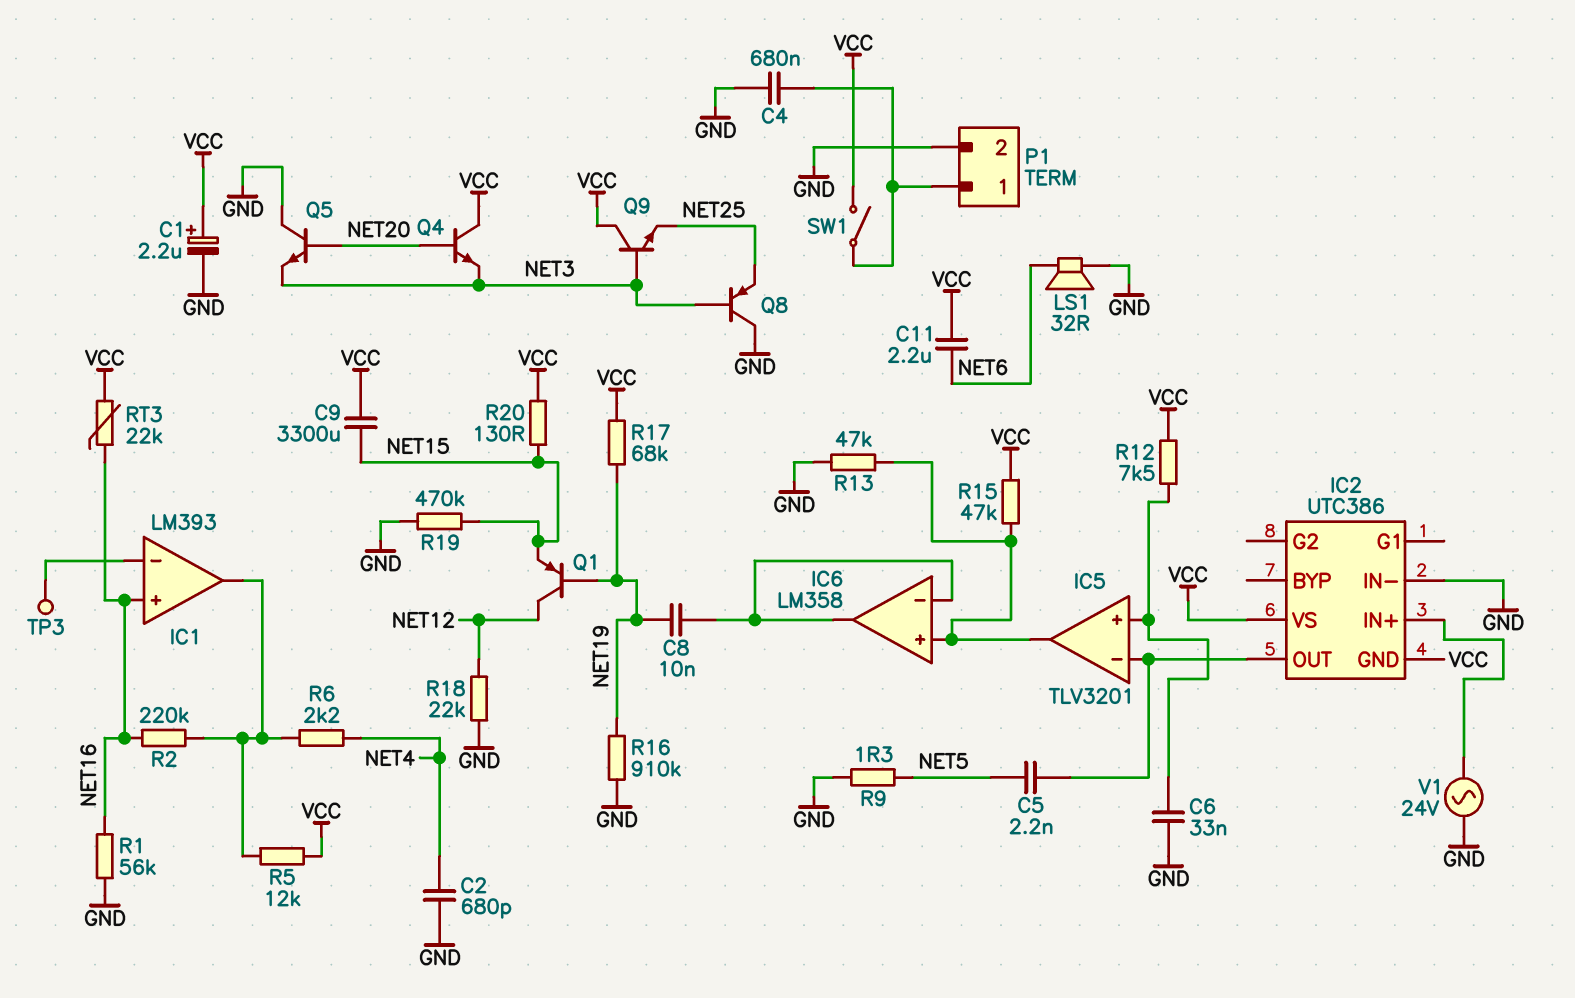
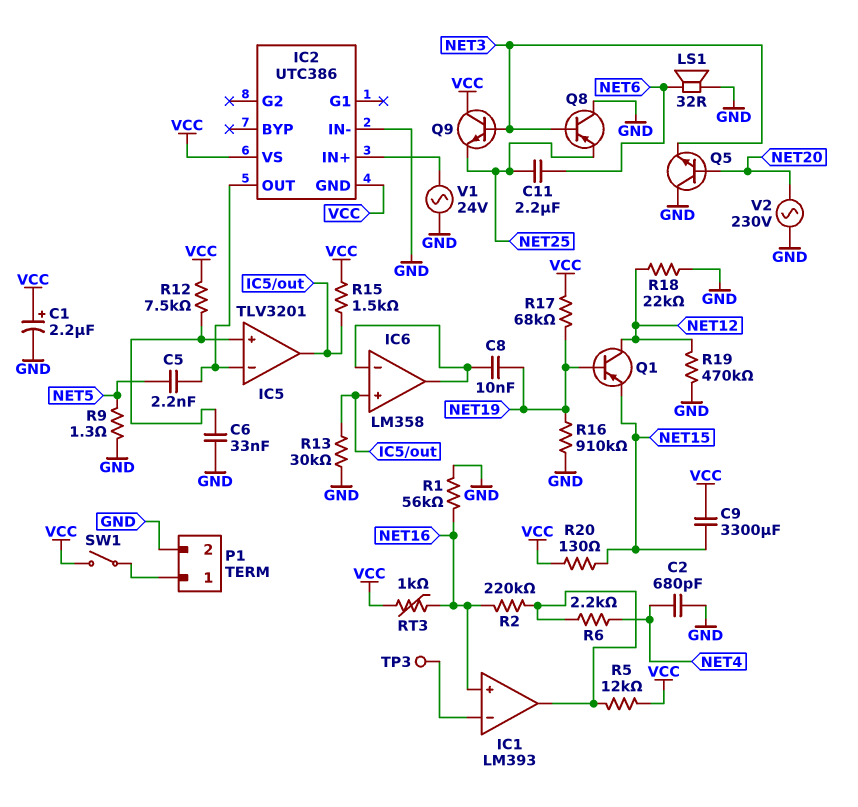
C4: 680nF (GND, P1/1) -> none
C11: 2.2uF (NET6, VCC) -> 2.2uF (NET6, NET25)
Q4: NPN (B NET20, C VCC, E NET3) -> none
R13: 47k (GND, IC5/out) -> 30k (GND, IC5/out)
R15: 47k (IC5/out, VCC) -> 1.5k (IC5/out, VCC)
R19: 470k (GND, NET15) -> 470k (GND, NET12)
RT3: 22k (NET16, VCC) -> 1k (NET16, VCC)
V2: none -> AC 230V (GND, NET20)

